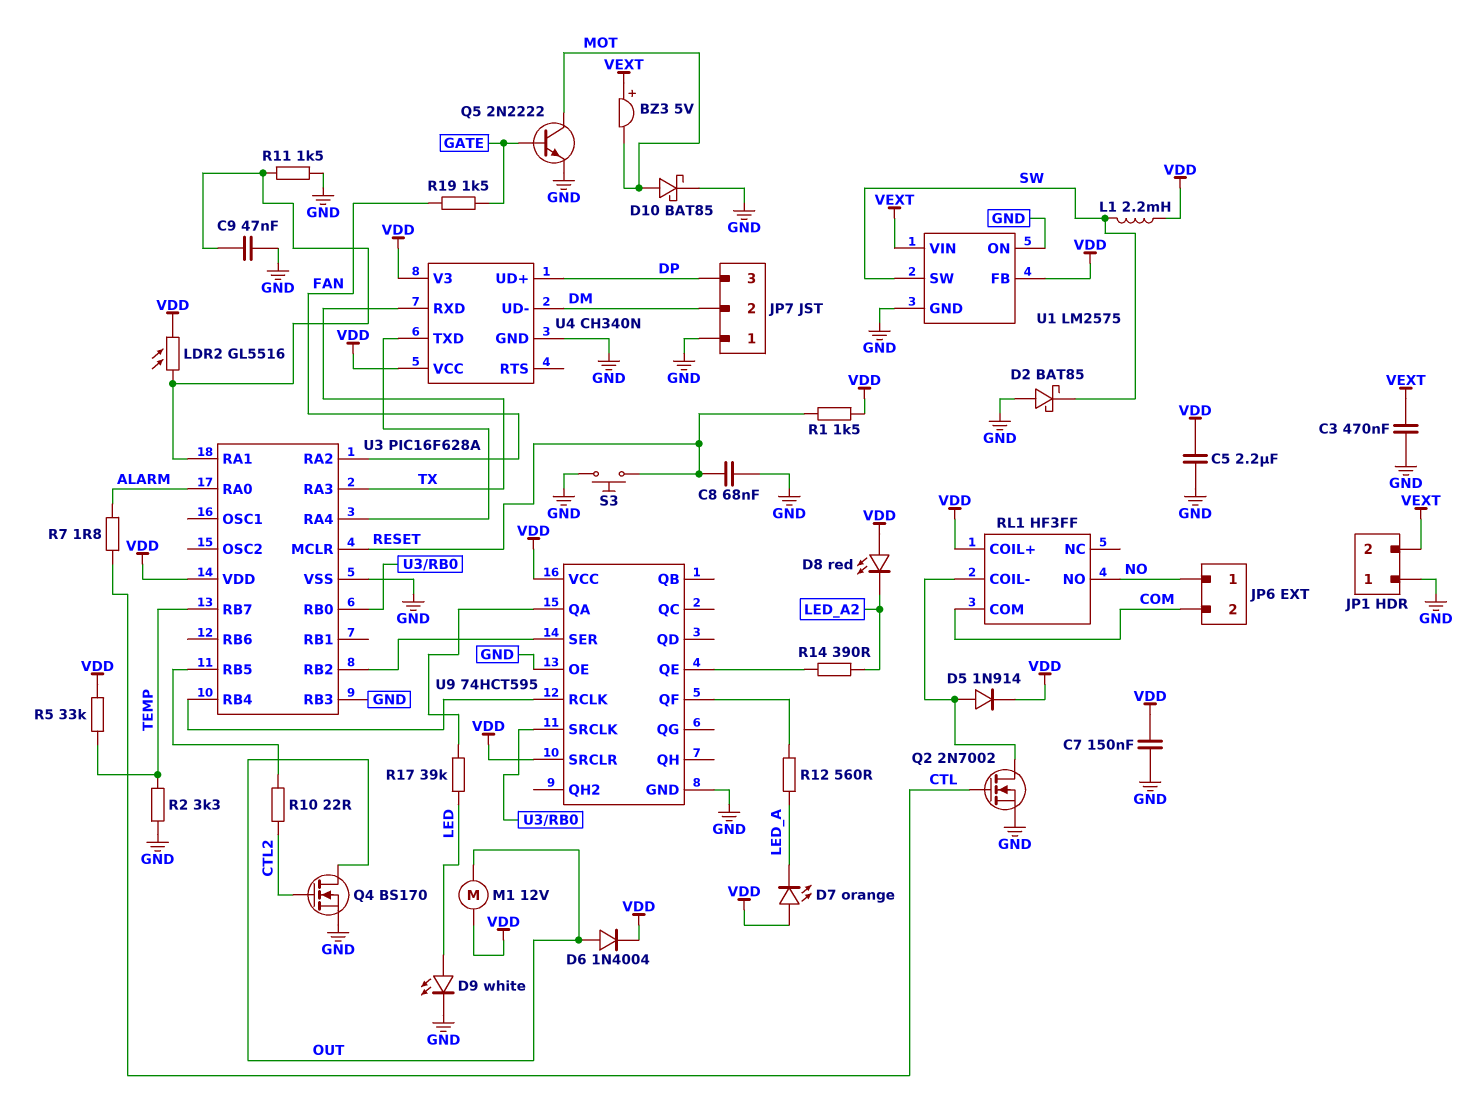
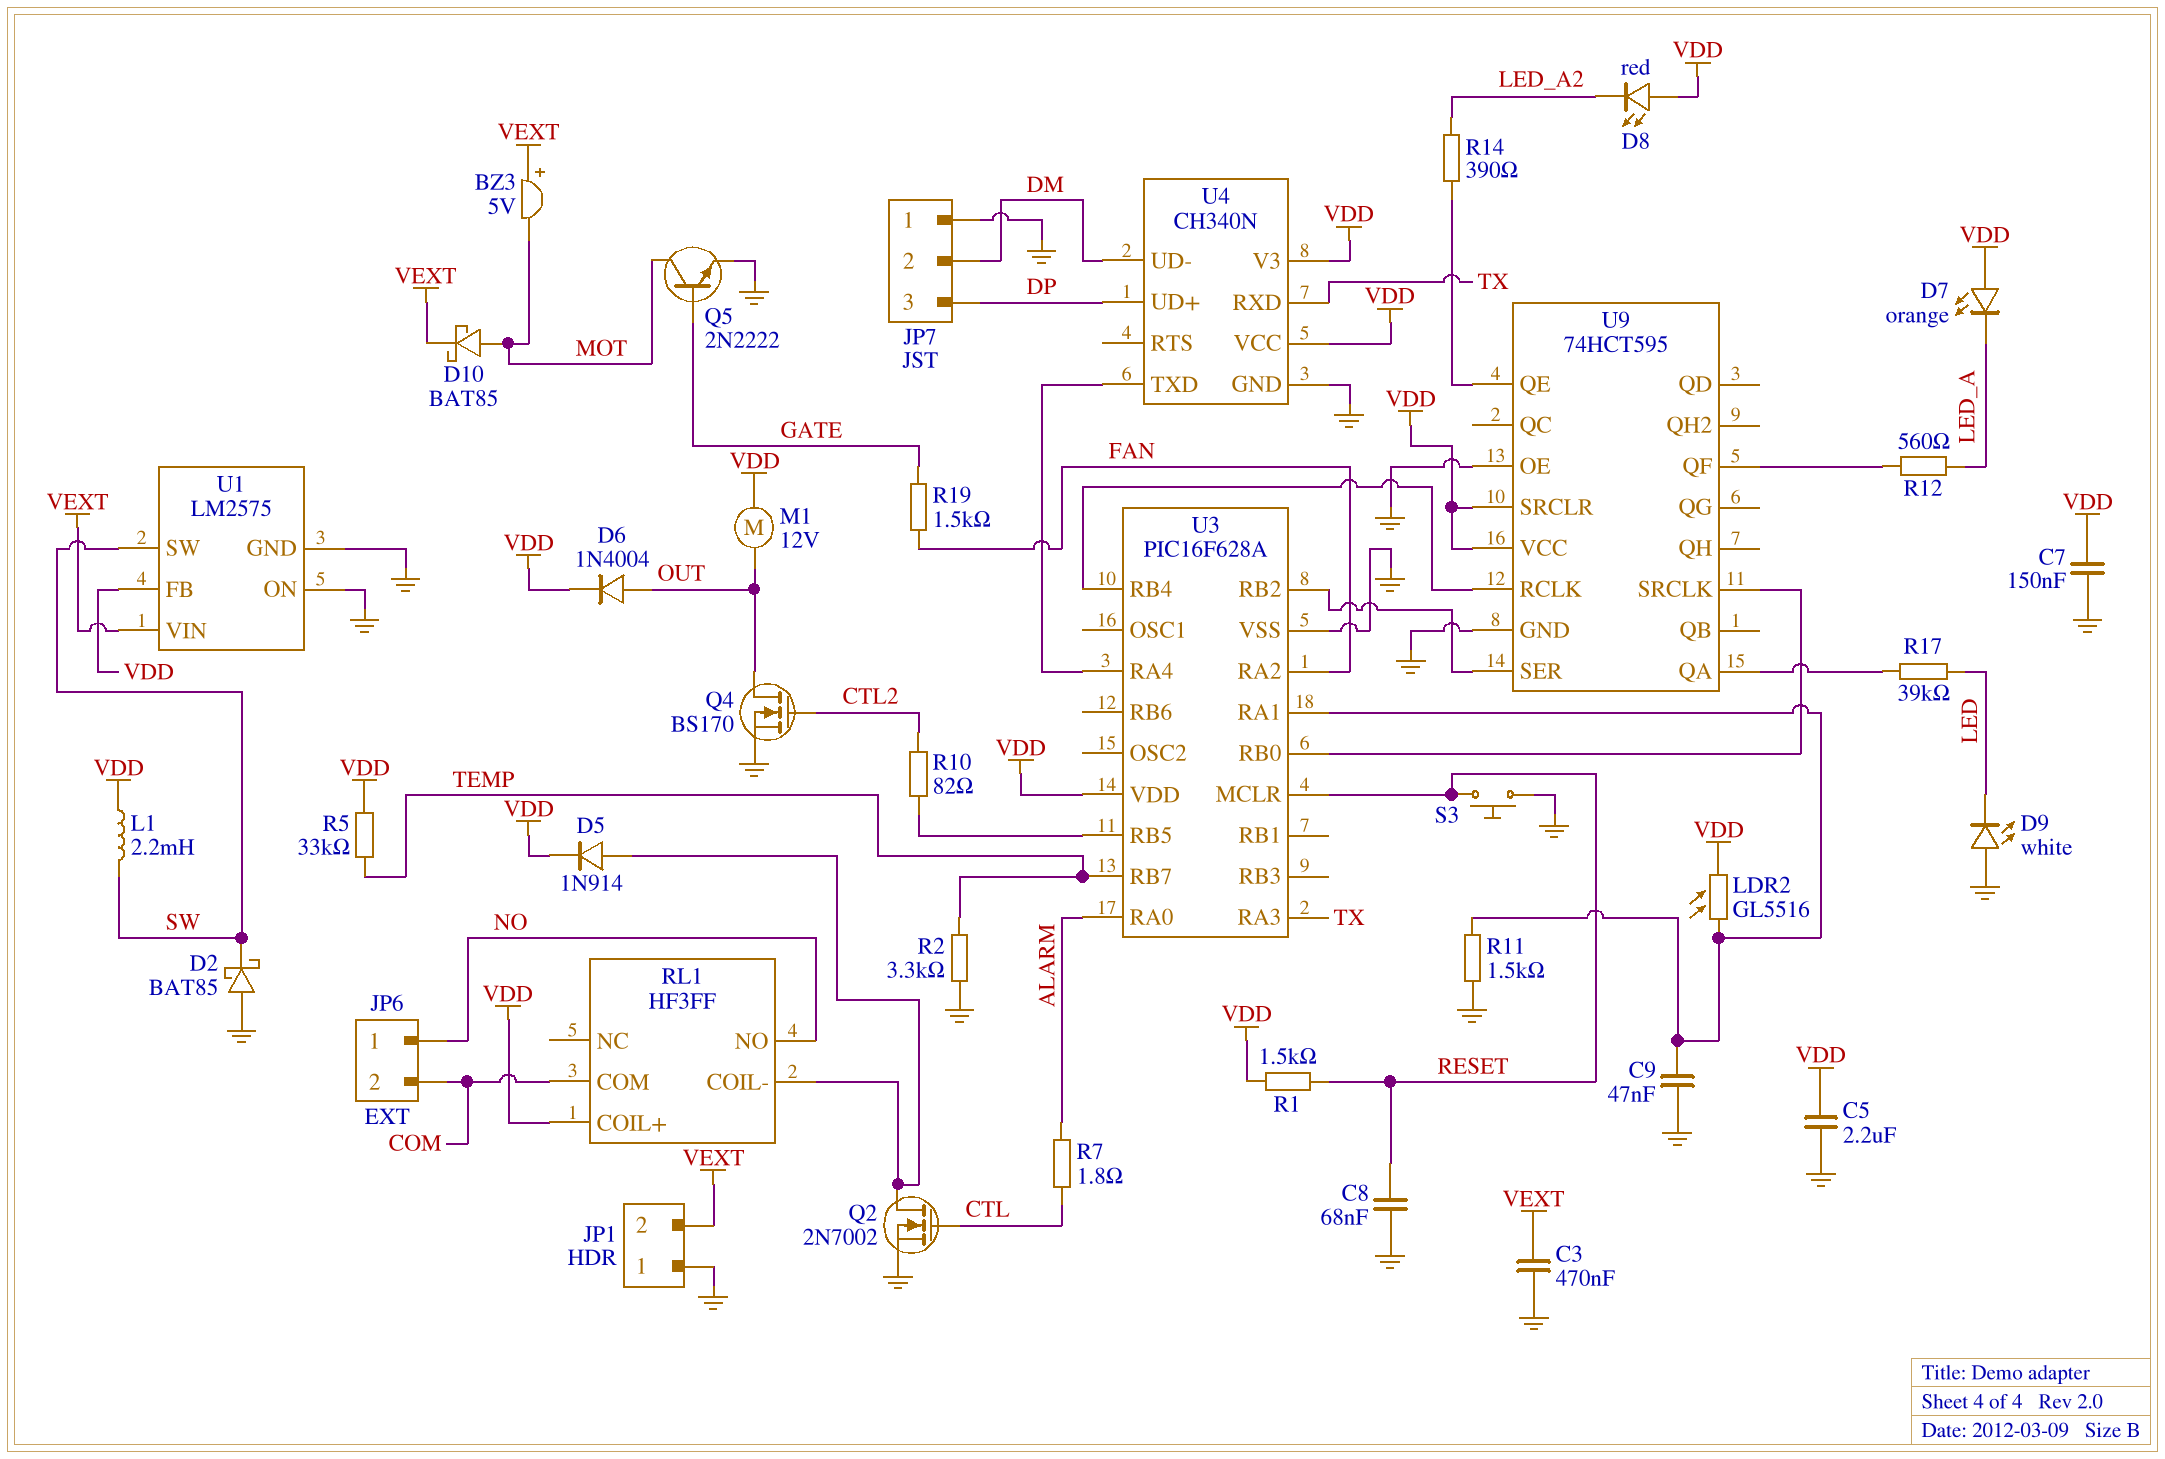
D9: LED white (A LED, K GND) -> LED white (A GND, K LED)
D10: schottky BAT85 (A MOT, K GND) -> schottky BAT85 (A MOT, K VEXT)
R10: 22 (CTL2, U3/RB5) -> 82 (CTL2, U3/RB5)
U3 pin RB3: GND -> none

